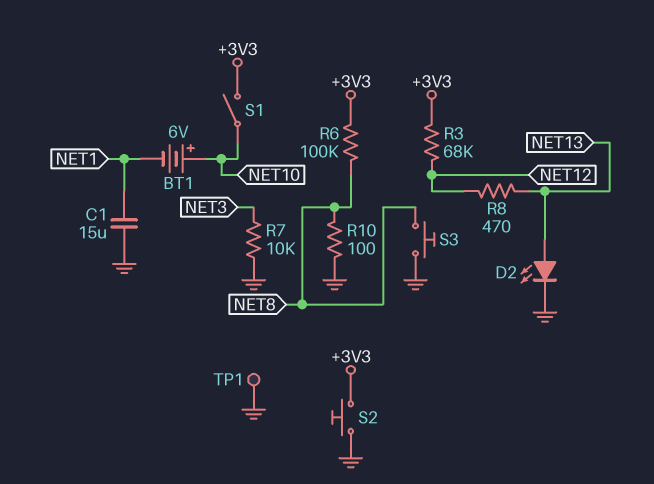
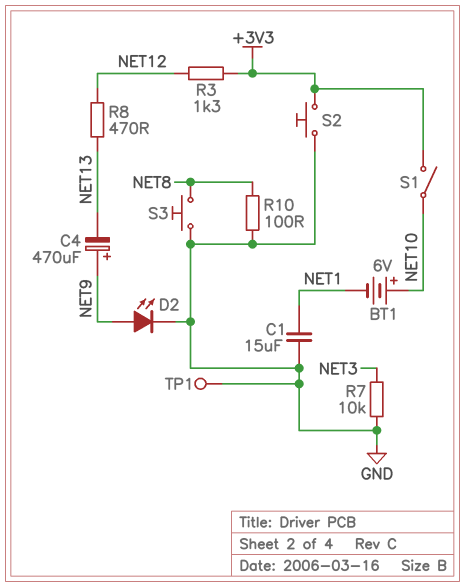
C4: none -> 470uF (plus NET9, minus NET13)
D2: LED (A NET13, K GND) -> LED (A NET9, K GND)
R3: 68k (+3V3, NET12) -> 1.3k (+3V3, NET12)
R6: 100k (+3V3, NET8) -> none

